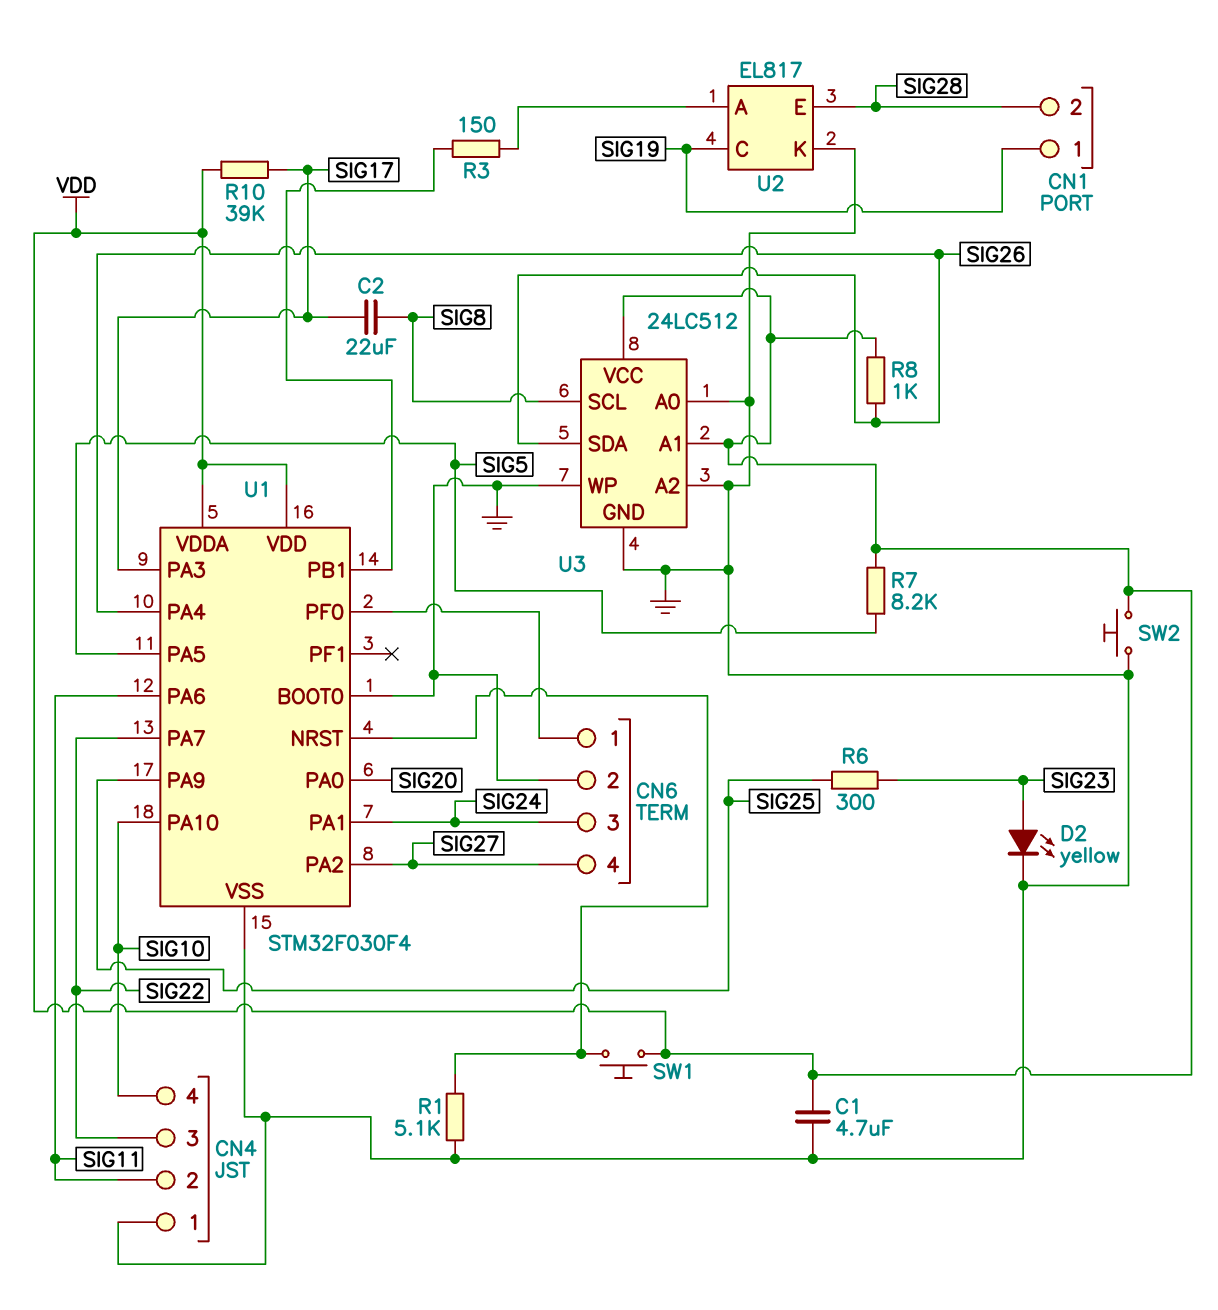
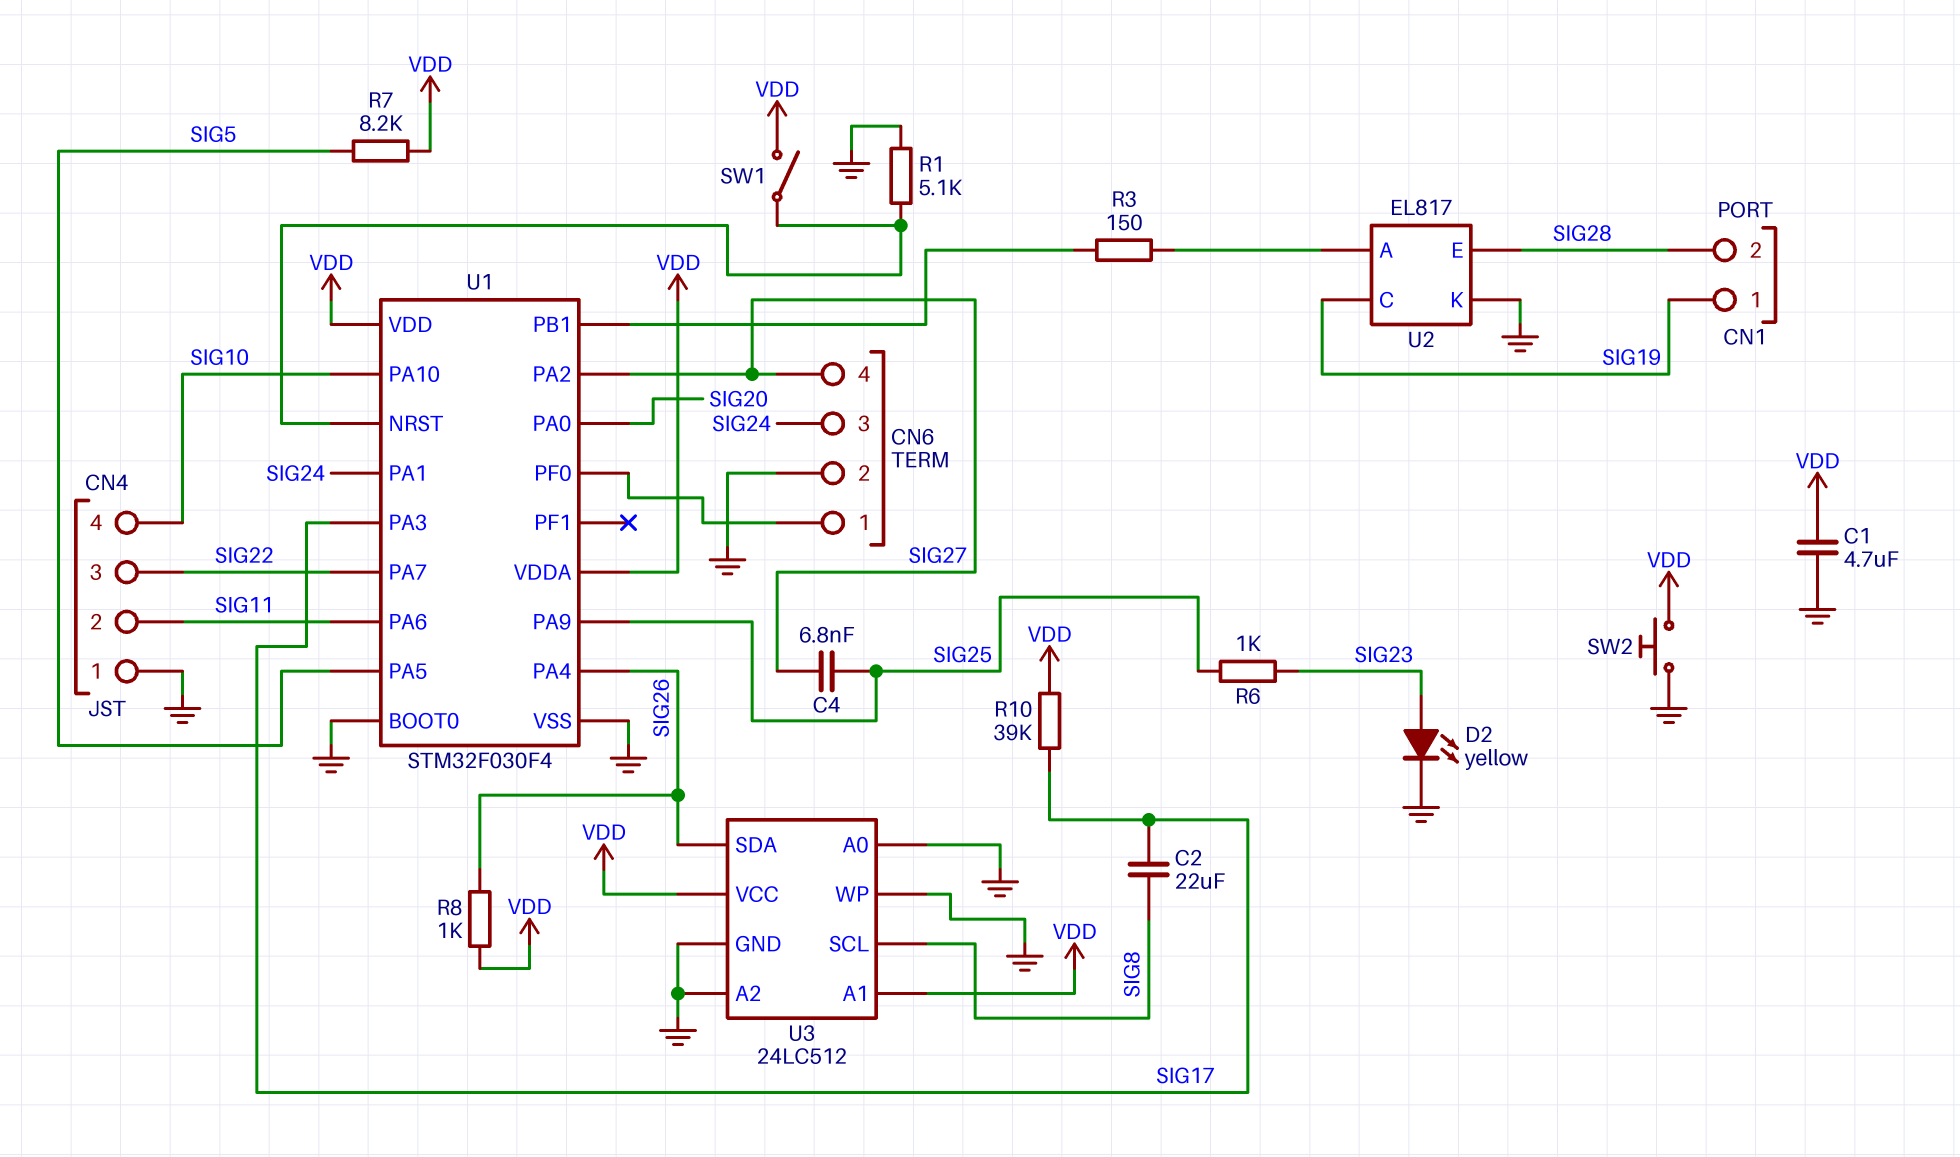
C4: none -> 6.8nF (SIG25, SIG27)
R6: 300 (SIG23, SIG25) -> 1k (SIG23, SIG25)
SW1: button (U1/NRST, VDD) -> switch (U1/NRST, VDD)

